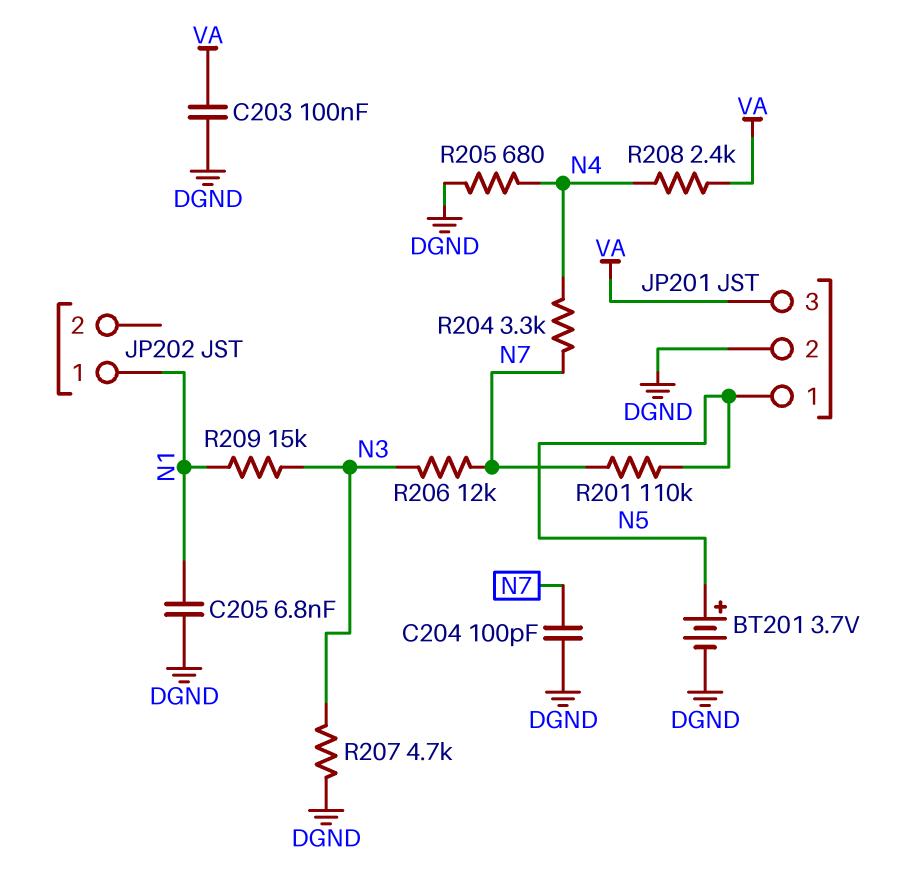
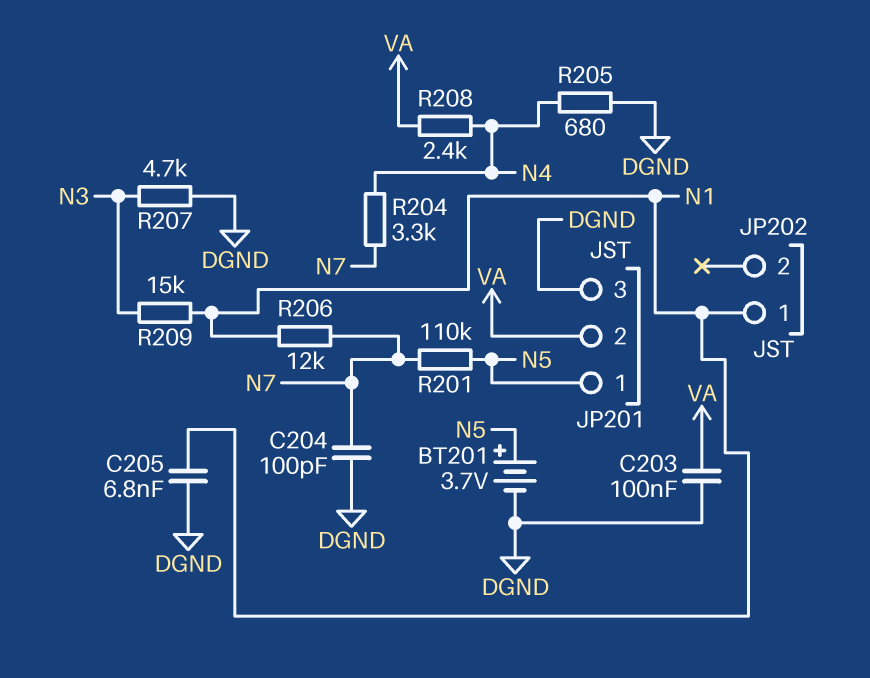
JP201 pin 2: DGND -> VA
JP201 pin 3: VA -> DGND
R206: 12k (N3, N7) -> 12k (N1, N7)

